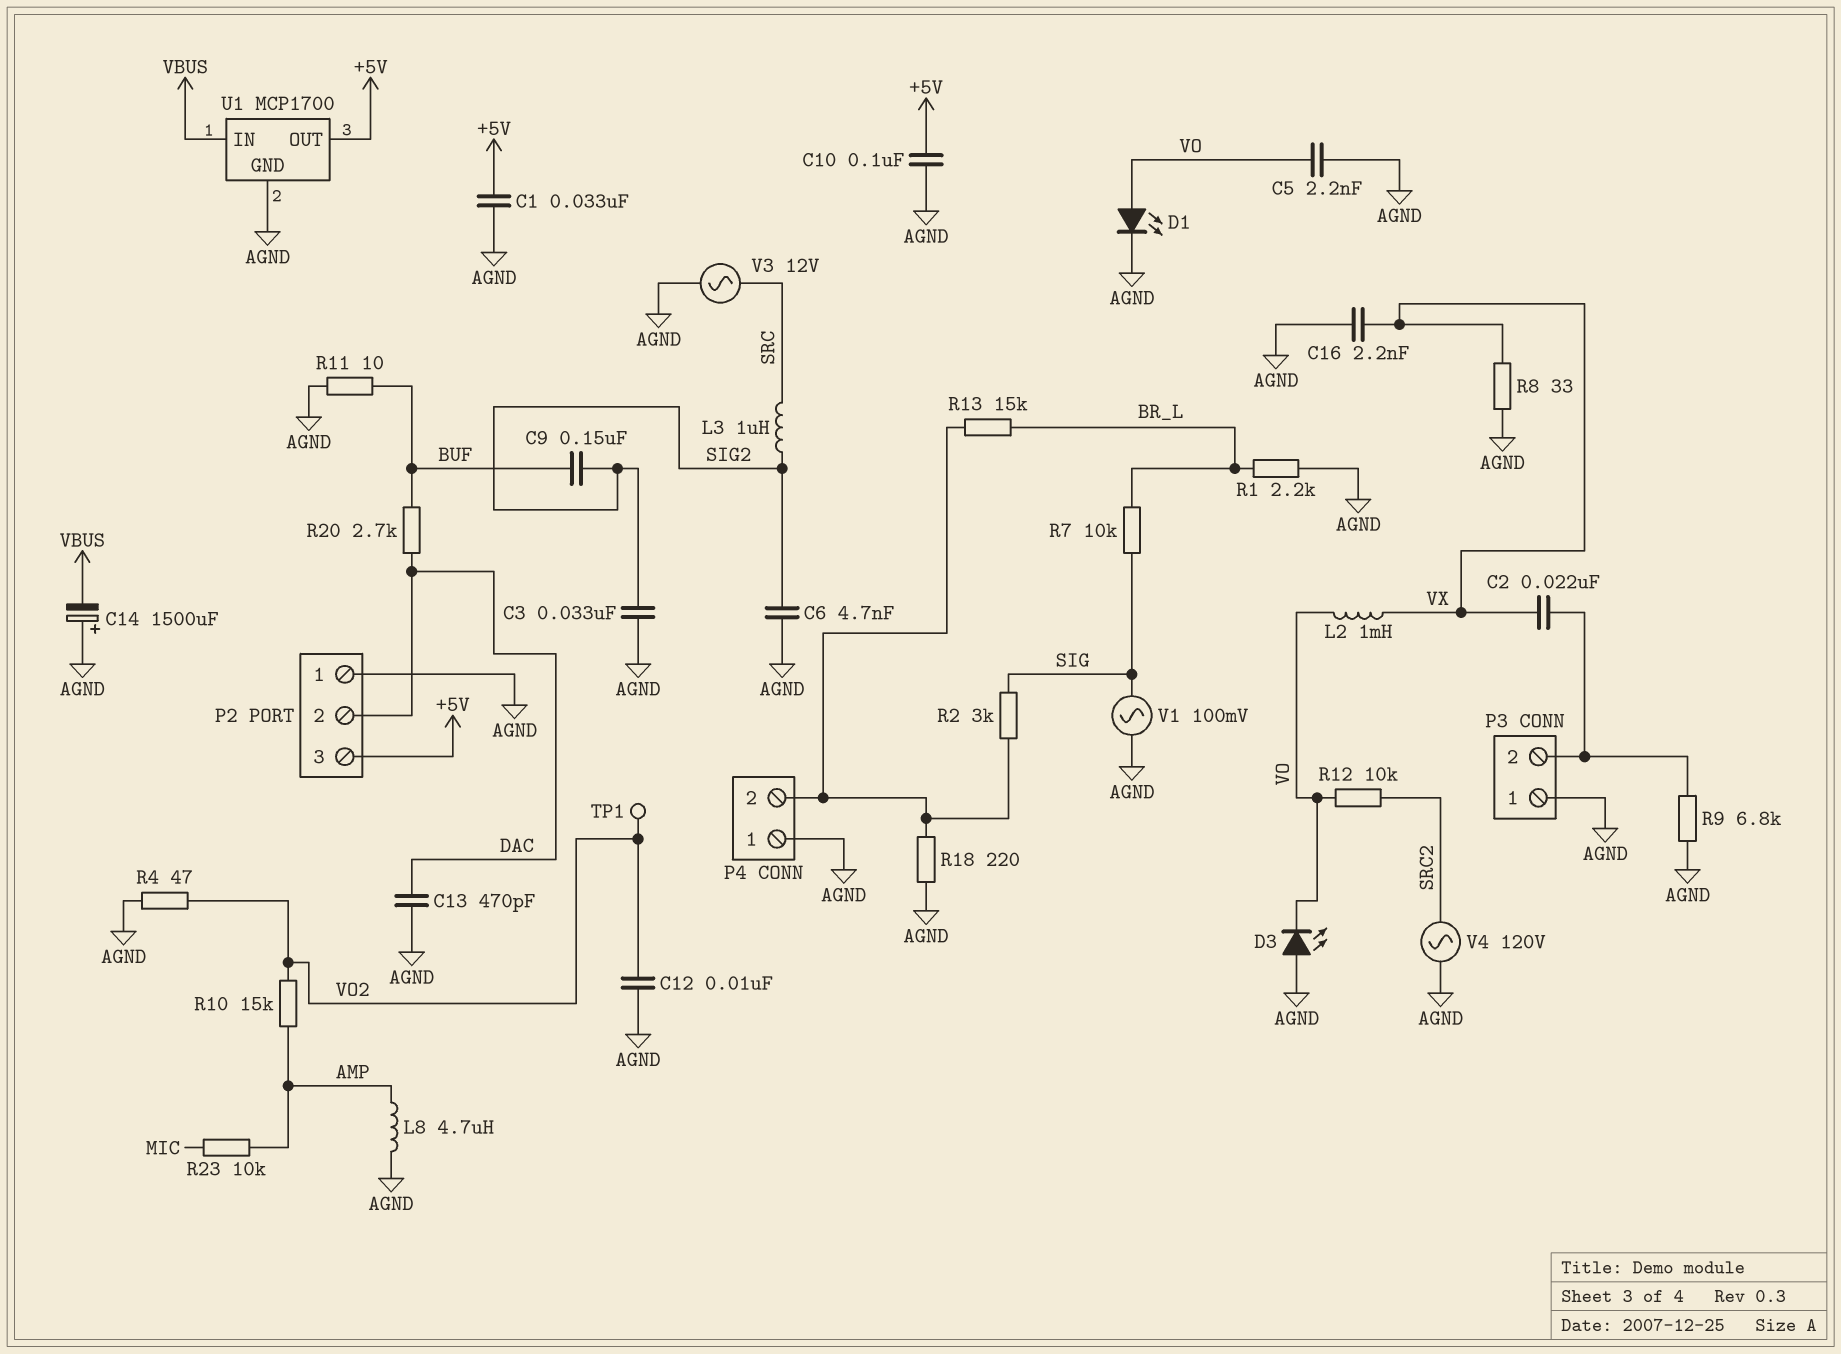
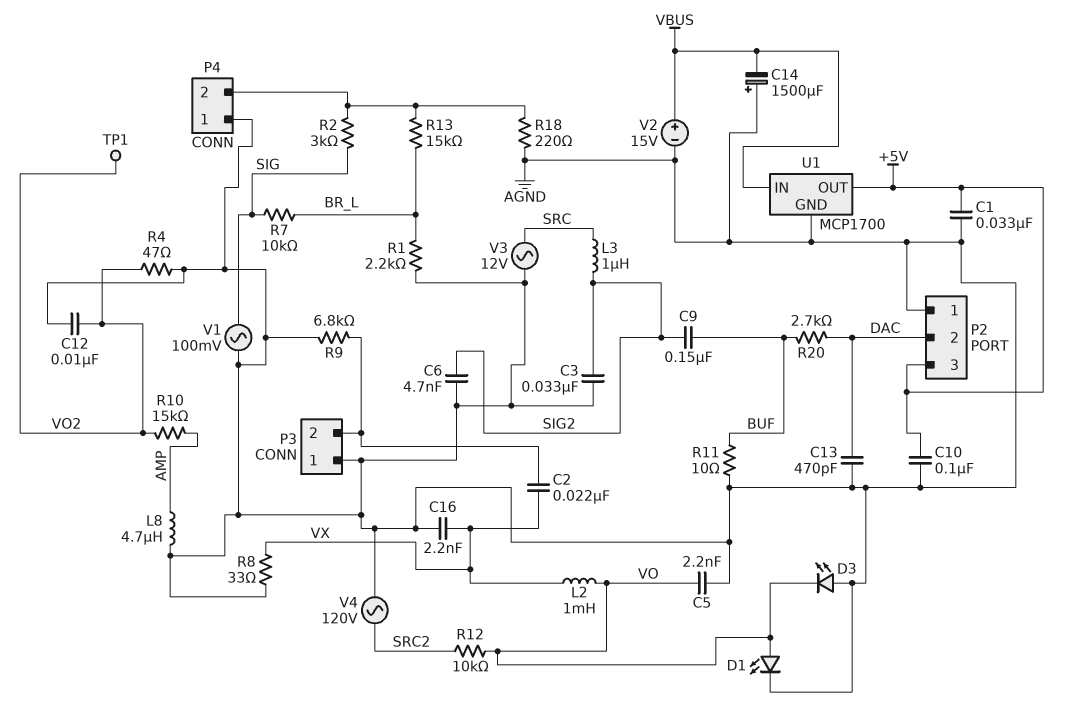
R23: 10k (AMP, MIC) -> none
V2: none -> 15V (plus VBUS, minus AGND)

